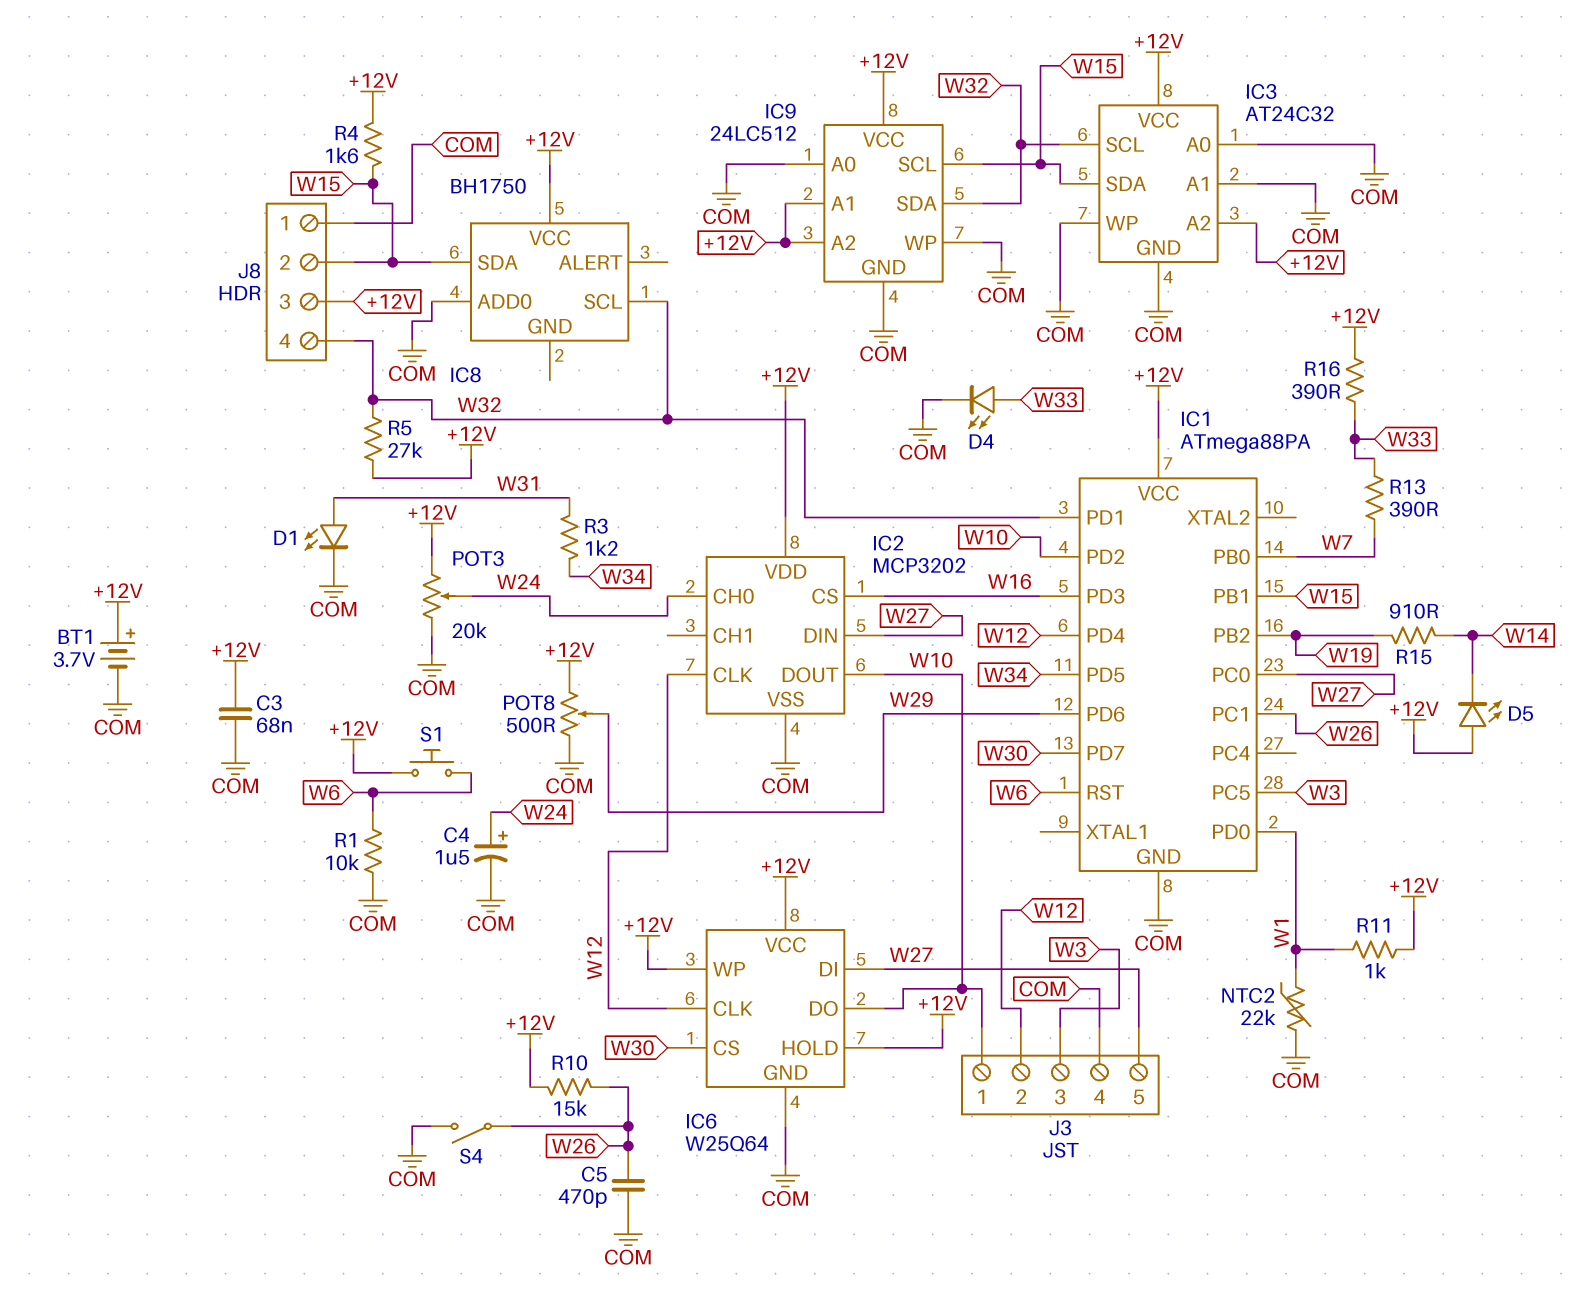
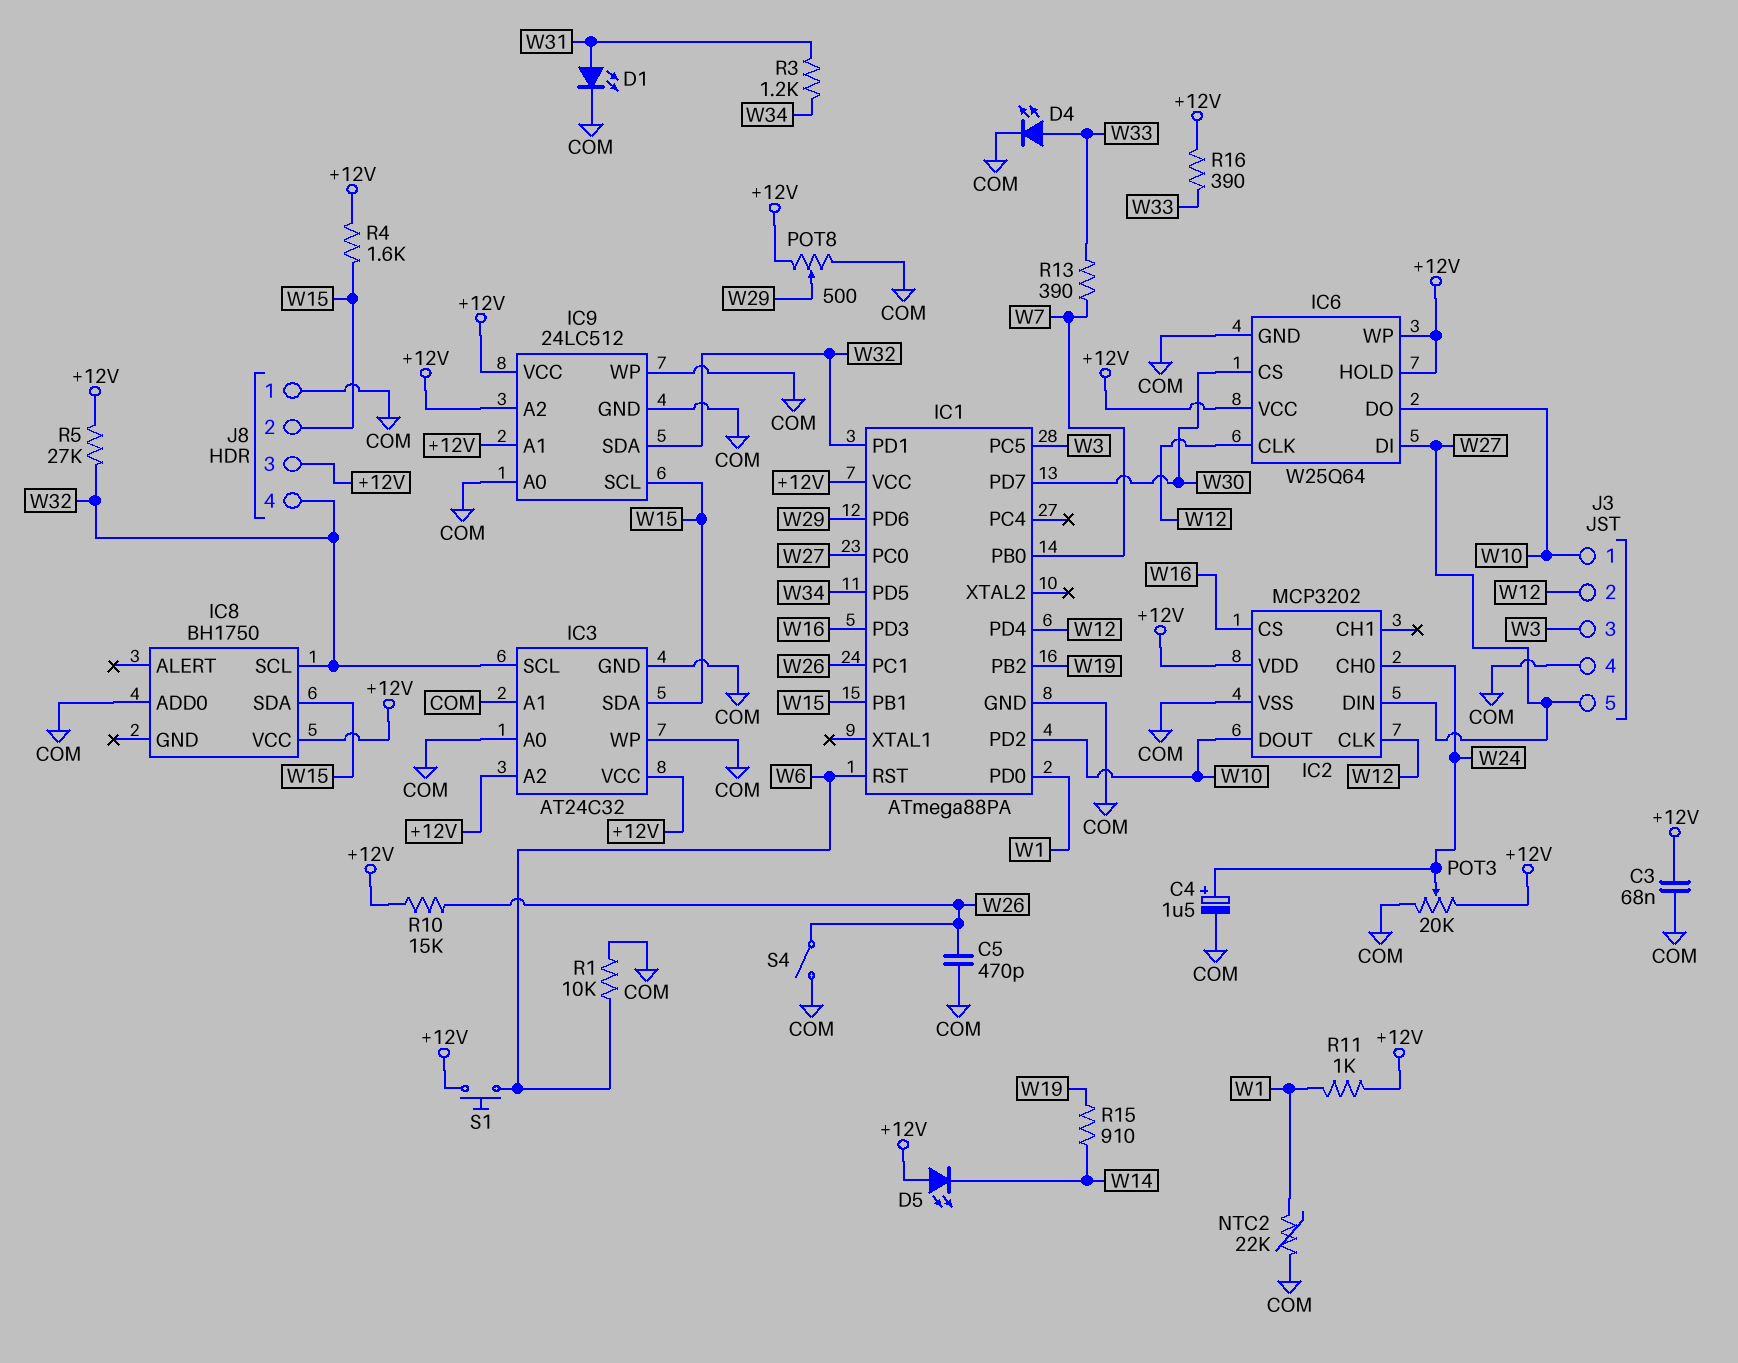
BT1: 3.7V (plus +12V, minus COM) -> none

